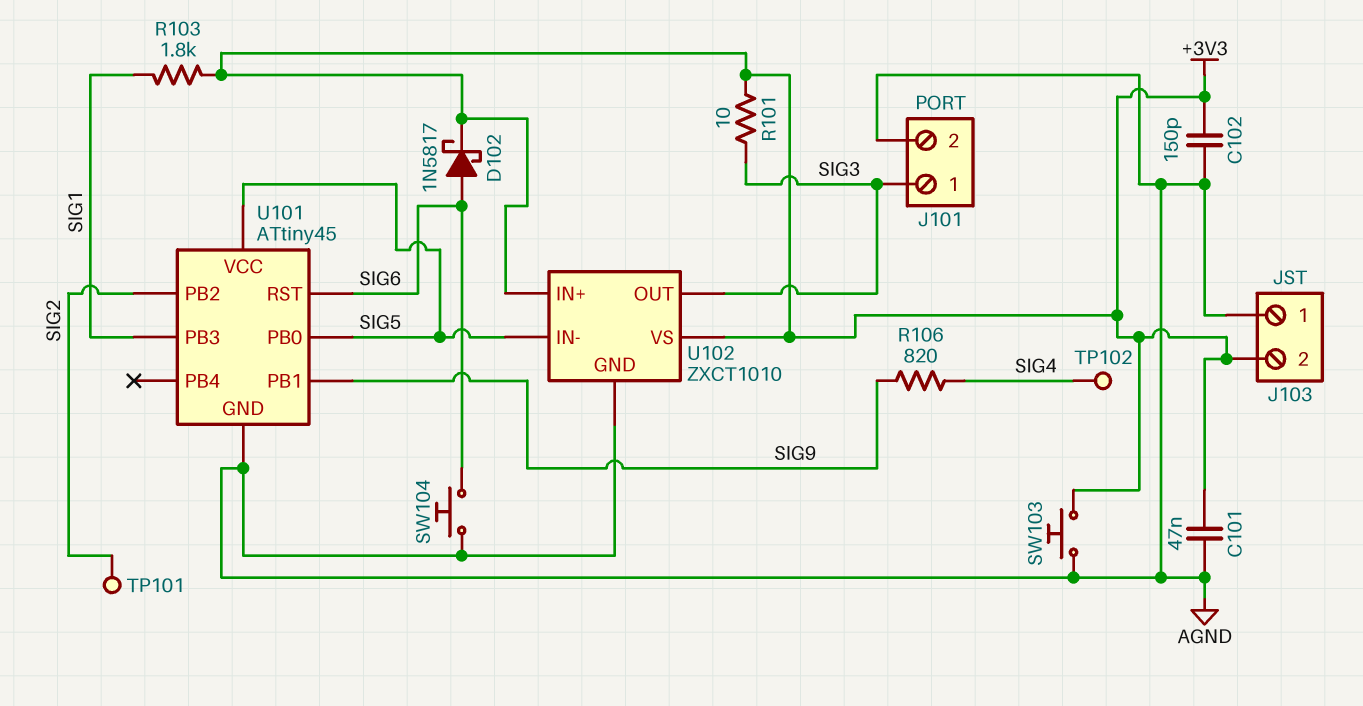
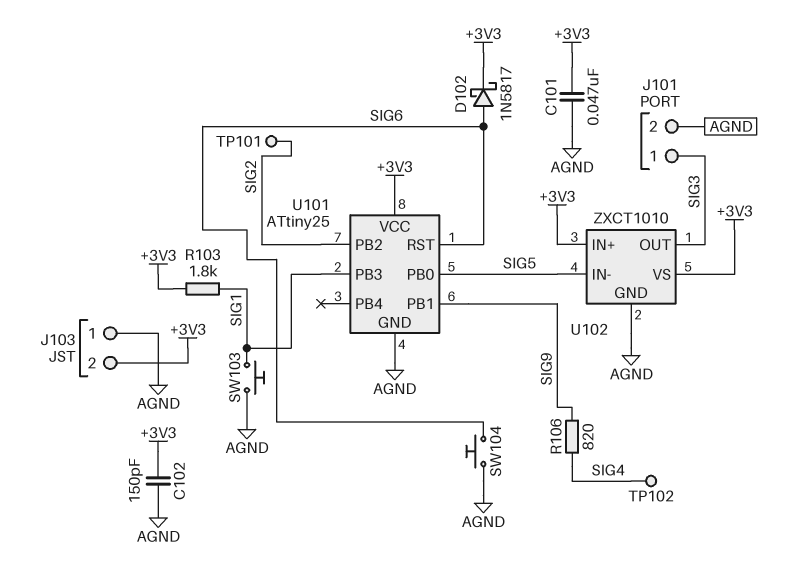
R101: 10 (+3V3, SIG3) -> none
SW103: button (+3V3, AGND) -> button (AGND, SIG1)
U101: ATtiny45 -> ATtiny25
U101 pin VCC: SIG5 -> +3V3

